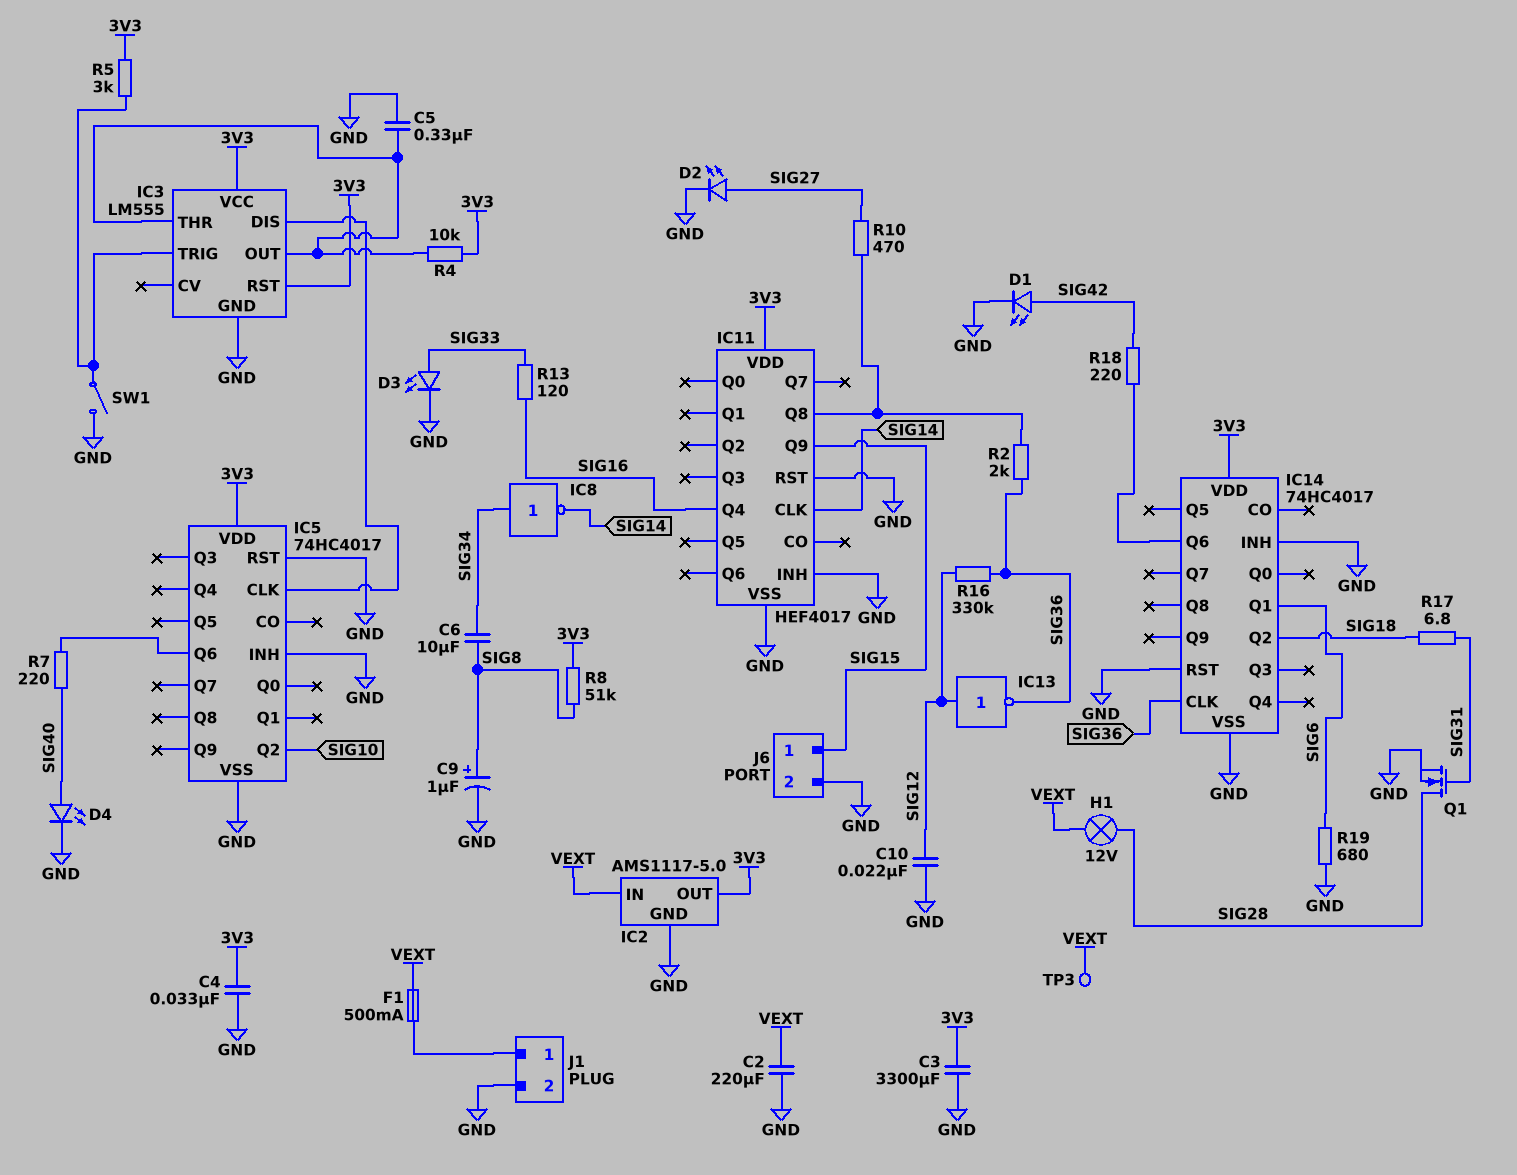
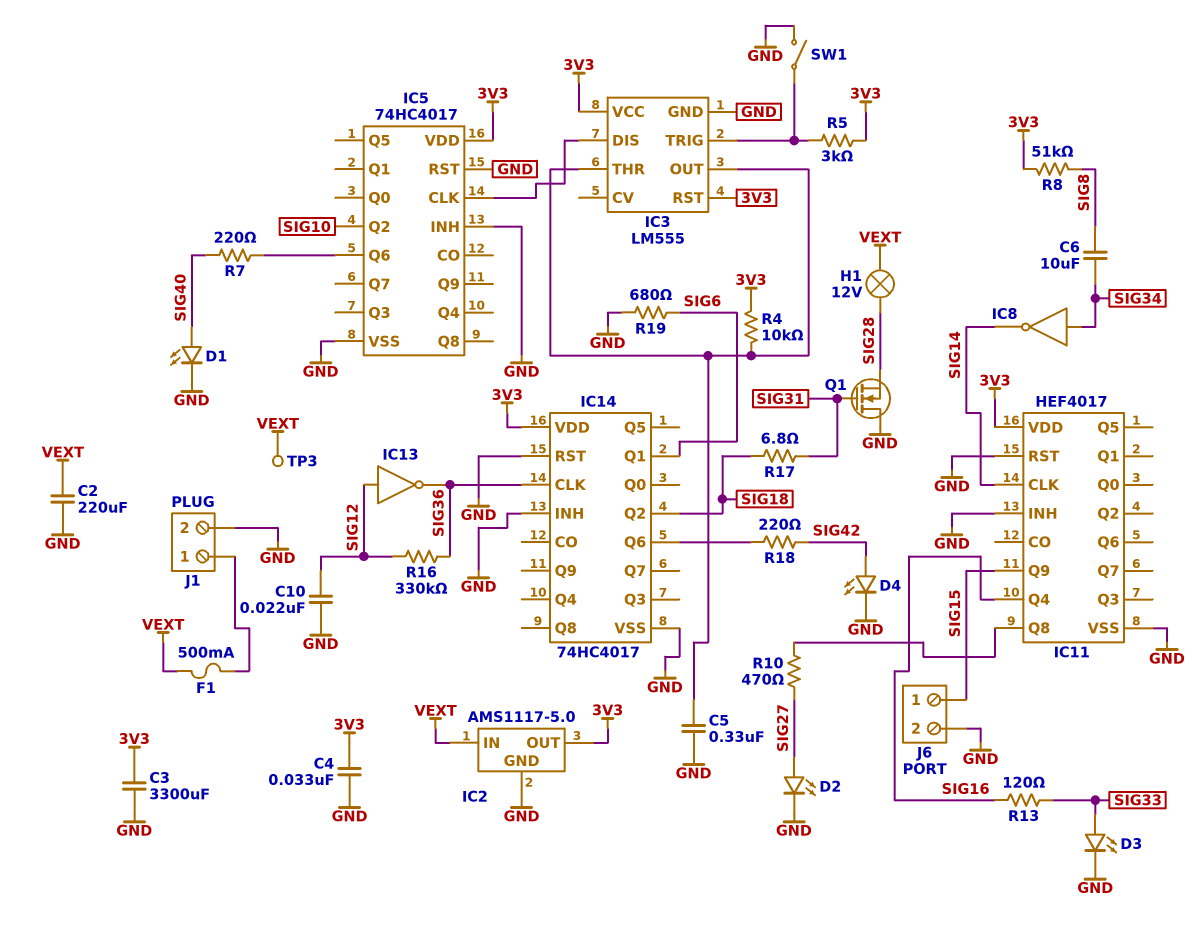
C9: 1uF (plus SIG8, minus GND) -> none
D1: LED (A SIG42, K GND) -> LED (A SIG40, K GND)
D4: LED (A SIG40, K GND) -> LED (A SIG42, K GND)
Q1: NMOS (G SIG31, D SIG28, S GND) -> NMOS (G SIG31, D GND, S SIG28)
R2: 2k (IC11/Q8, SIG36) -> none

